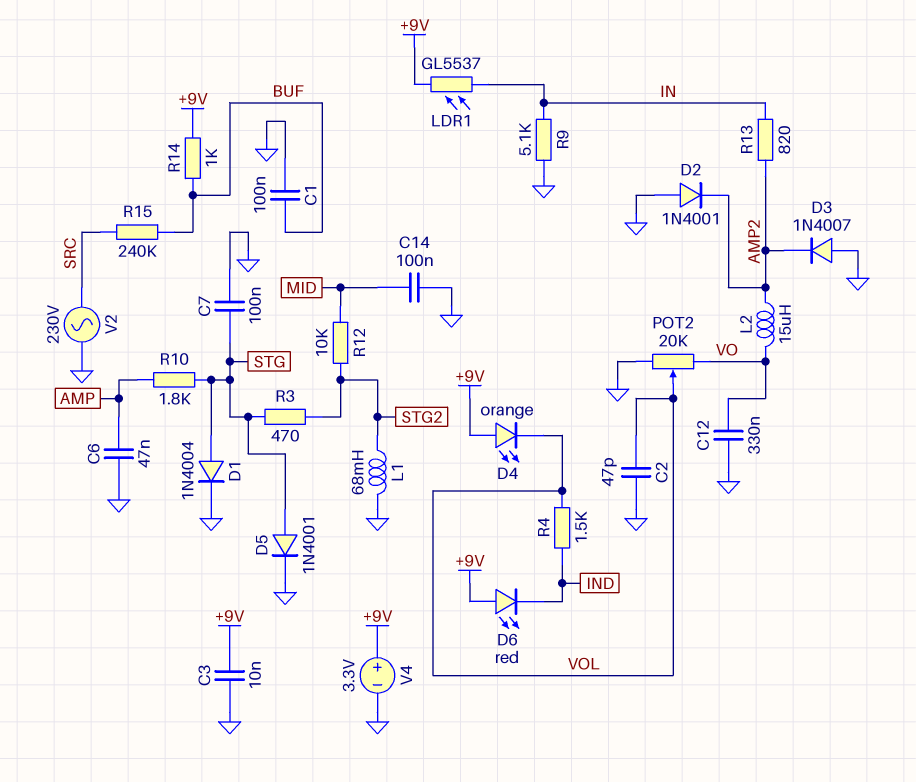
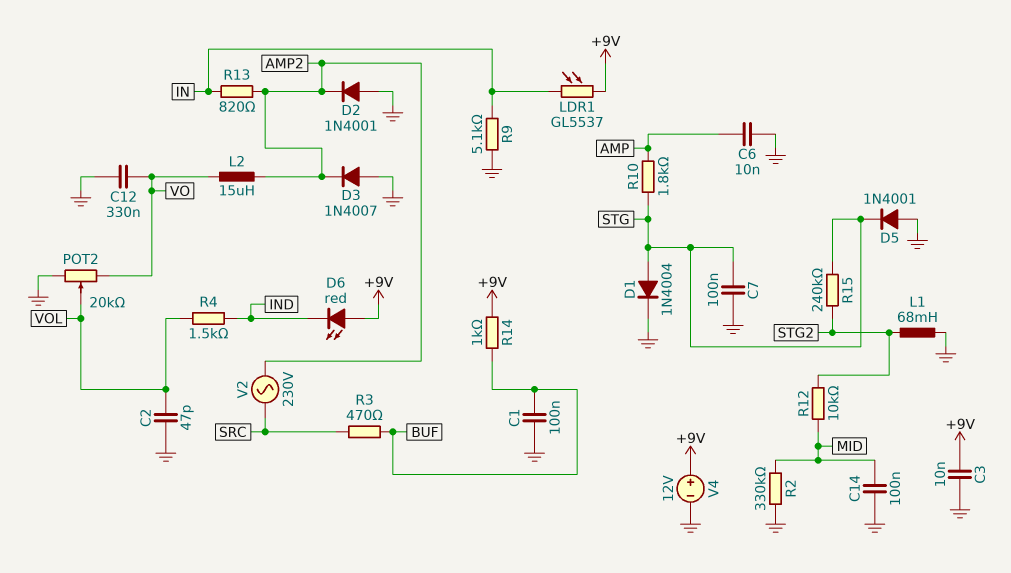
C6: 47nF (AMP, GND) -> 10nF (AMP, GND)
D4: LED orange (A +9V, K VOL) -> none
D5: diode 1N4001 (A STG, K GND) -> diode 1N4001 (A GND, K STG)
R2: none -> 330k (GND, MID)
R3: 470 (STG, STG2) -> 470 (BUF, SRC)
R15: 240k (BUF, SRC) -> 240k (STG, STG2)
V2: AC 230V (GND, SRC) -> AC 230V (AMP2, SRC)
V4: 3.3V (plus +9V, minus GND) -> 12V (plus +9V, minus GND)

